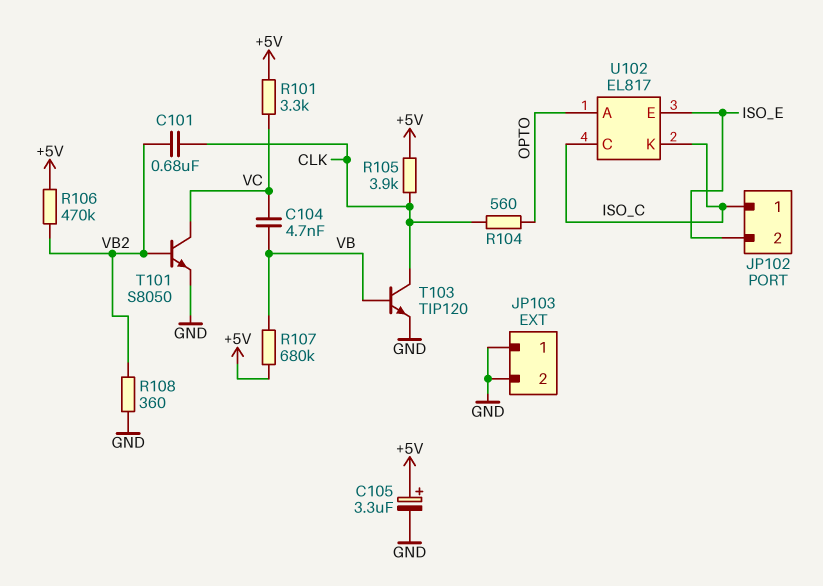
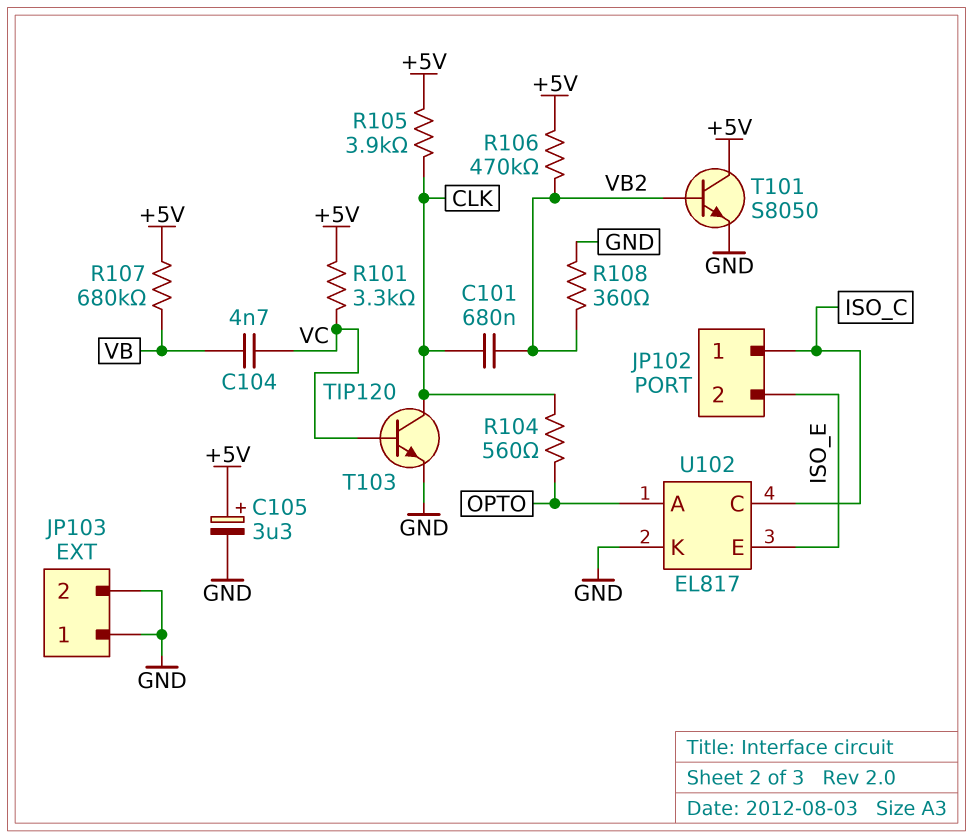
T101: NPN S8050 (B VB2, C VC, E GND) -> NPN S8050 (B VB2, C +5V, E GND)
T103: NPN TIP120 (B VB, C CLK, E GND) -> NPN TIP120 (B VC, C CLK, E GND)
U102 pin K: ISO_C -> GND

